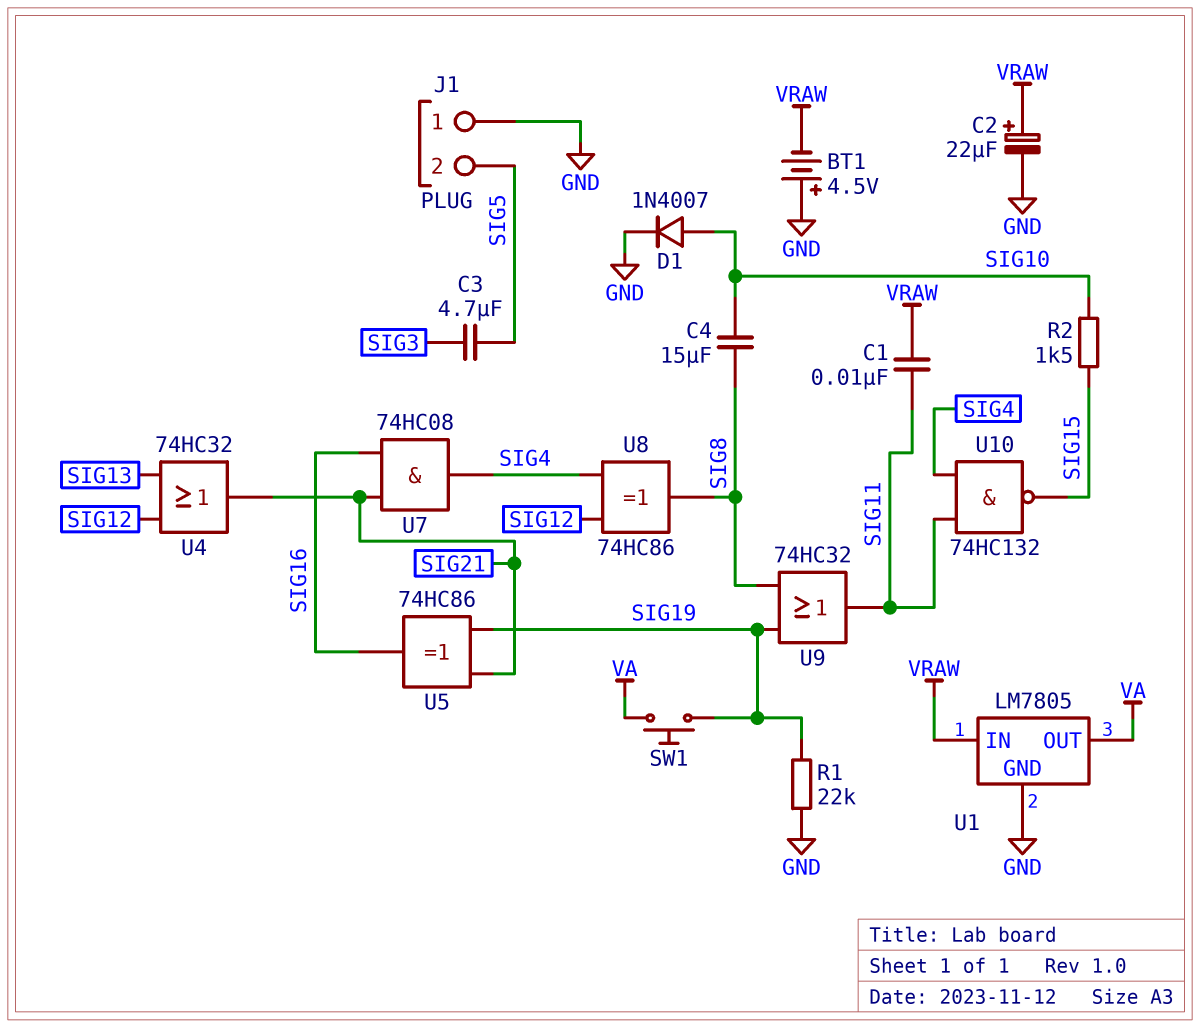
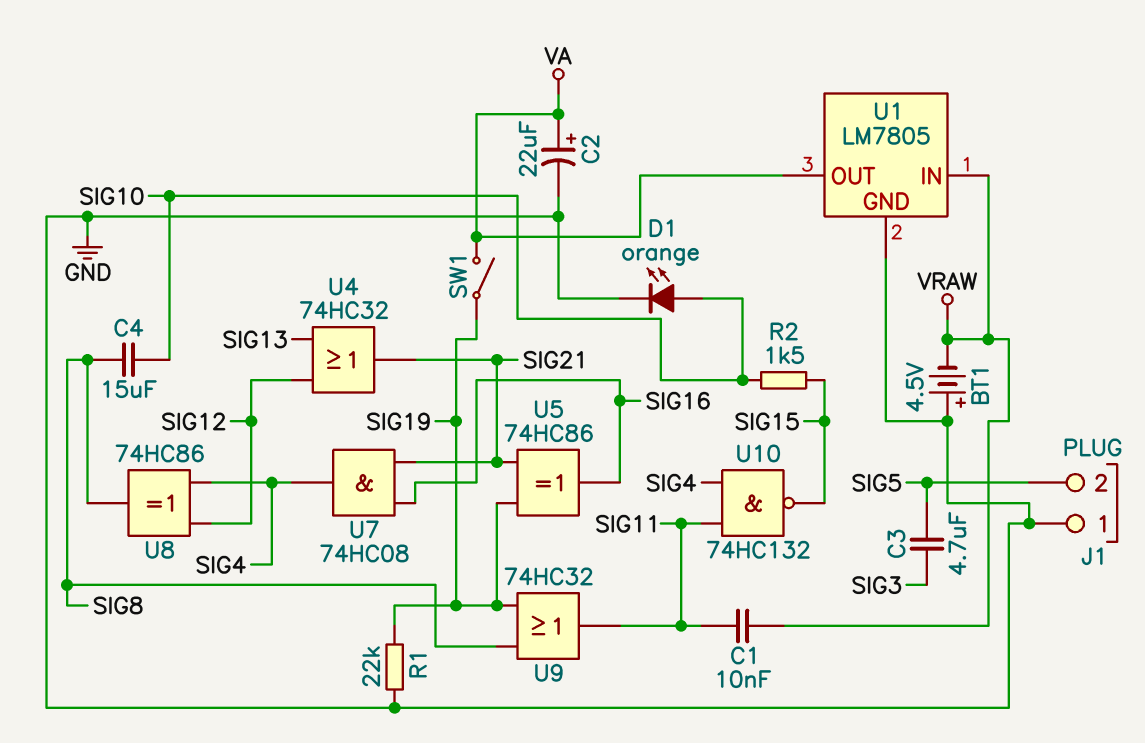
C2: 22uF (plus VRAW, minus GND) -> 22uF (plus VA, minus GND)
D1: diode 1N4007 (A SIG10, K GND) -> LED orange (A SIG10, K GND)
SW1: button (SIG19, VA) -> switch (SIG19, VA)

